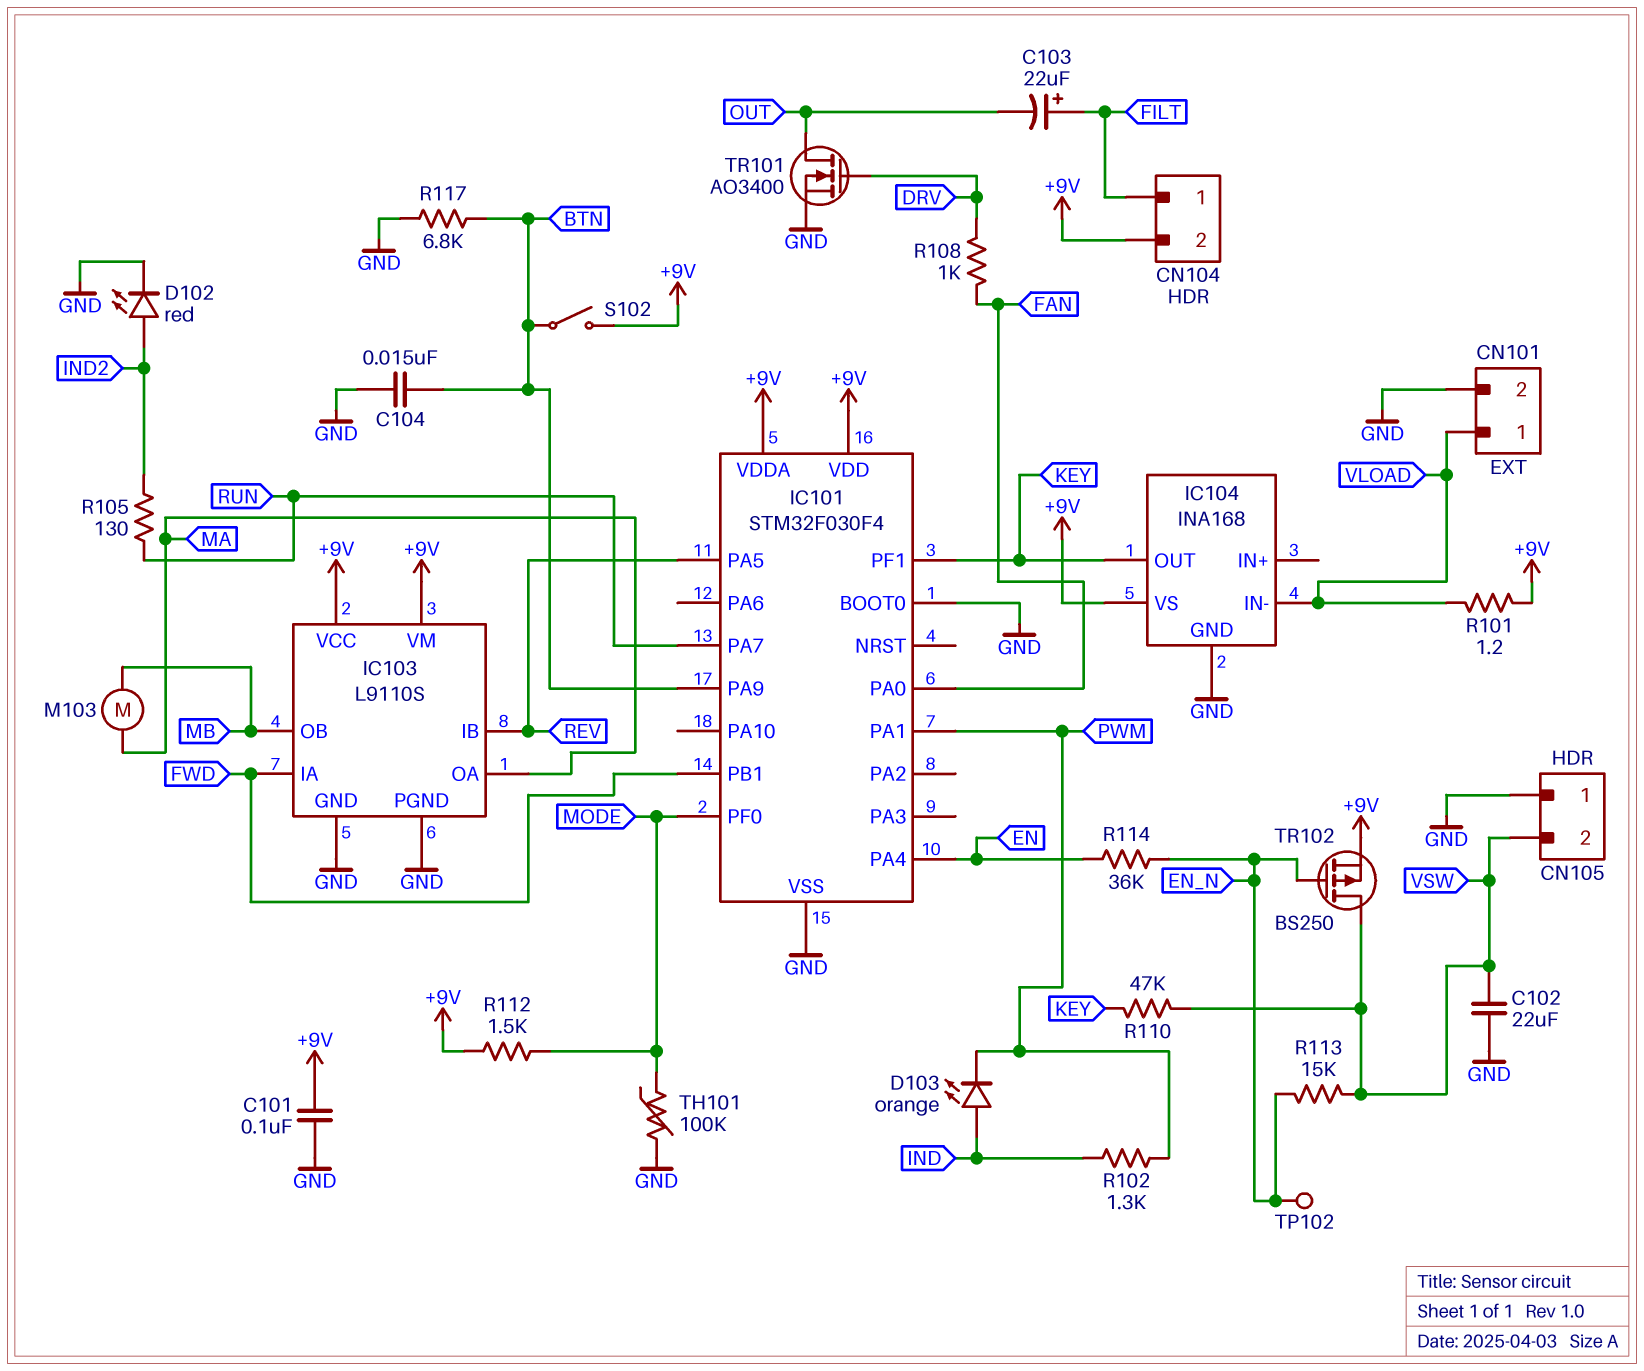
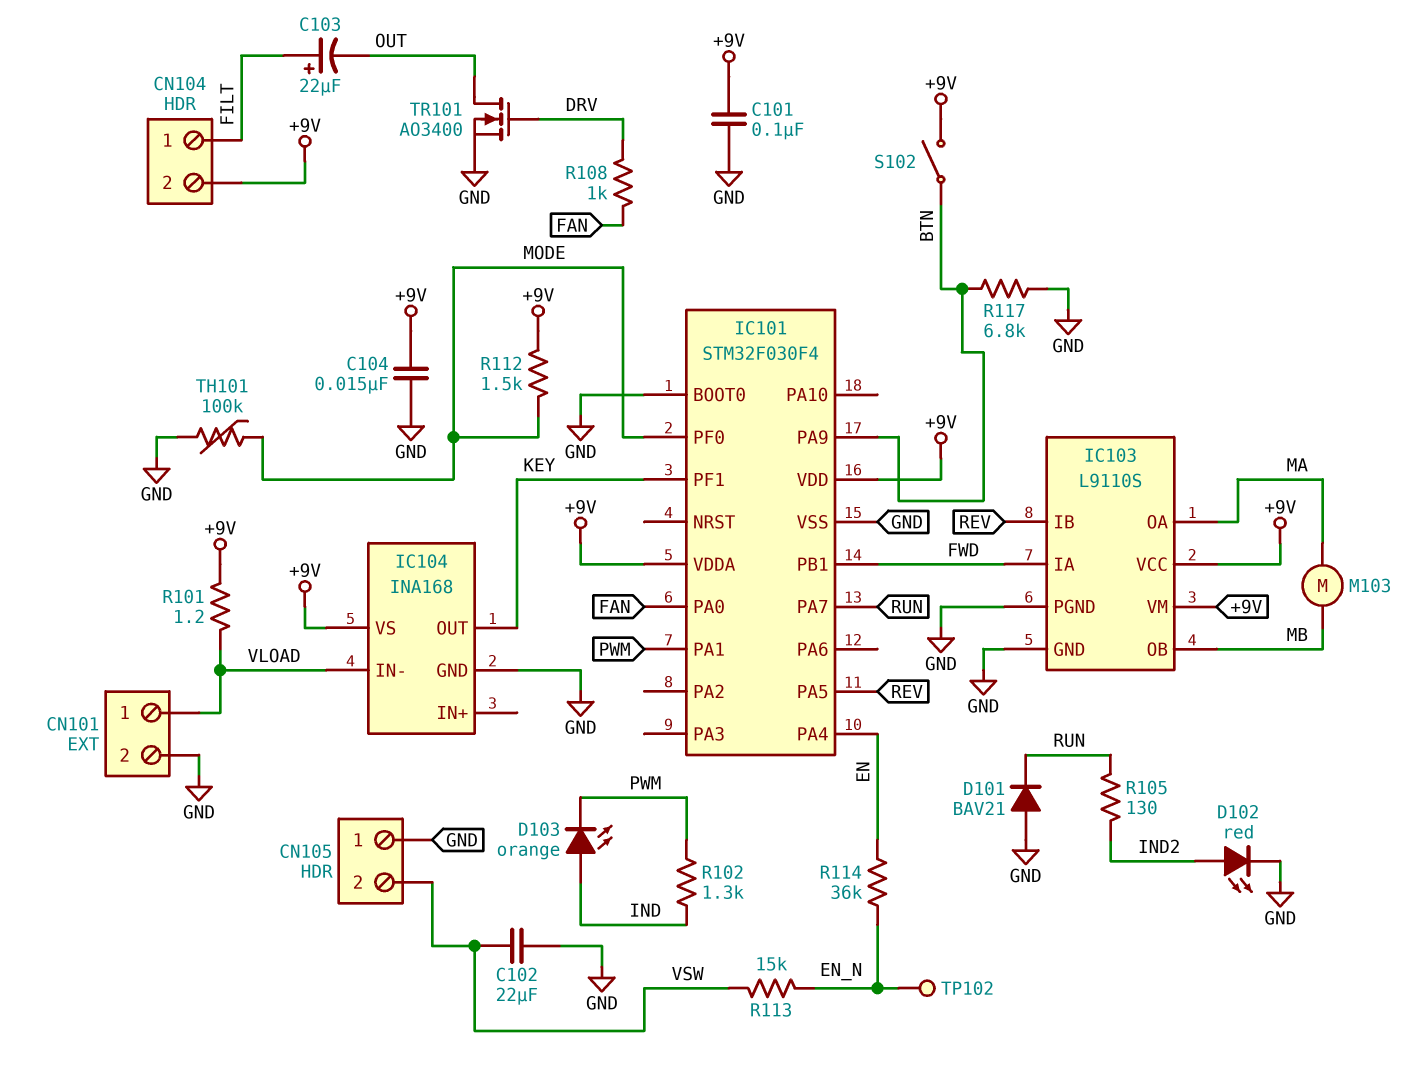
C104: 15nF (BTN, GND) -> 15nF (+9V, GND)
D101: none -> diode BAV21 (A GND, K RUN)
R110: 47k (KEY, VSW) -> none
TR102: PMOS BS250 (G EN_N, D VSW, S +9V) -> none

